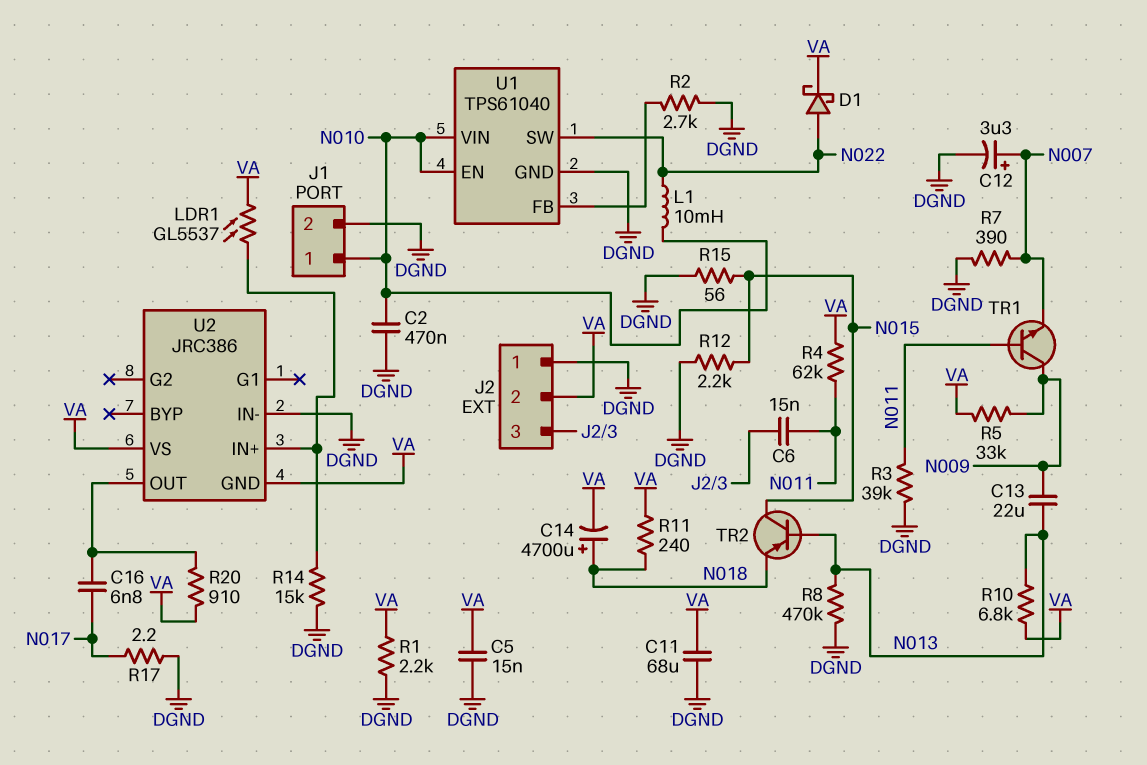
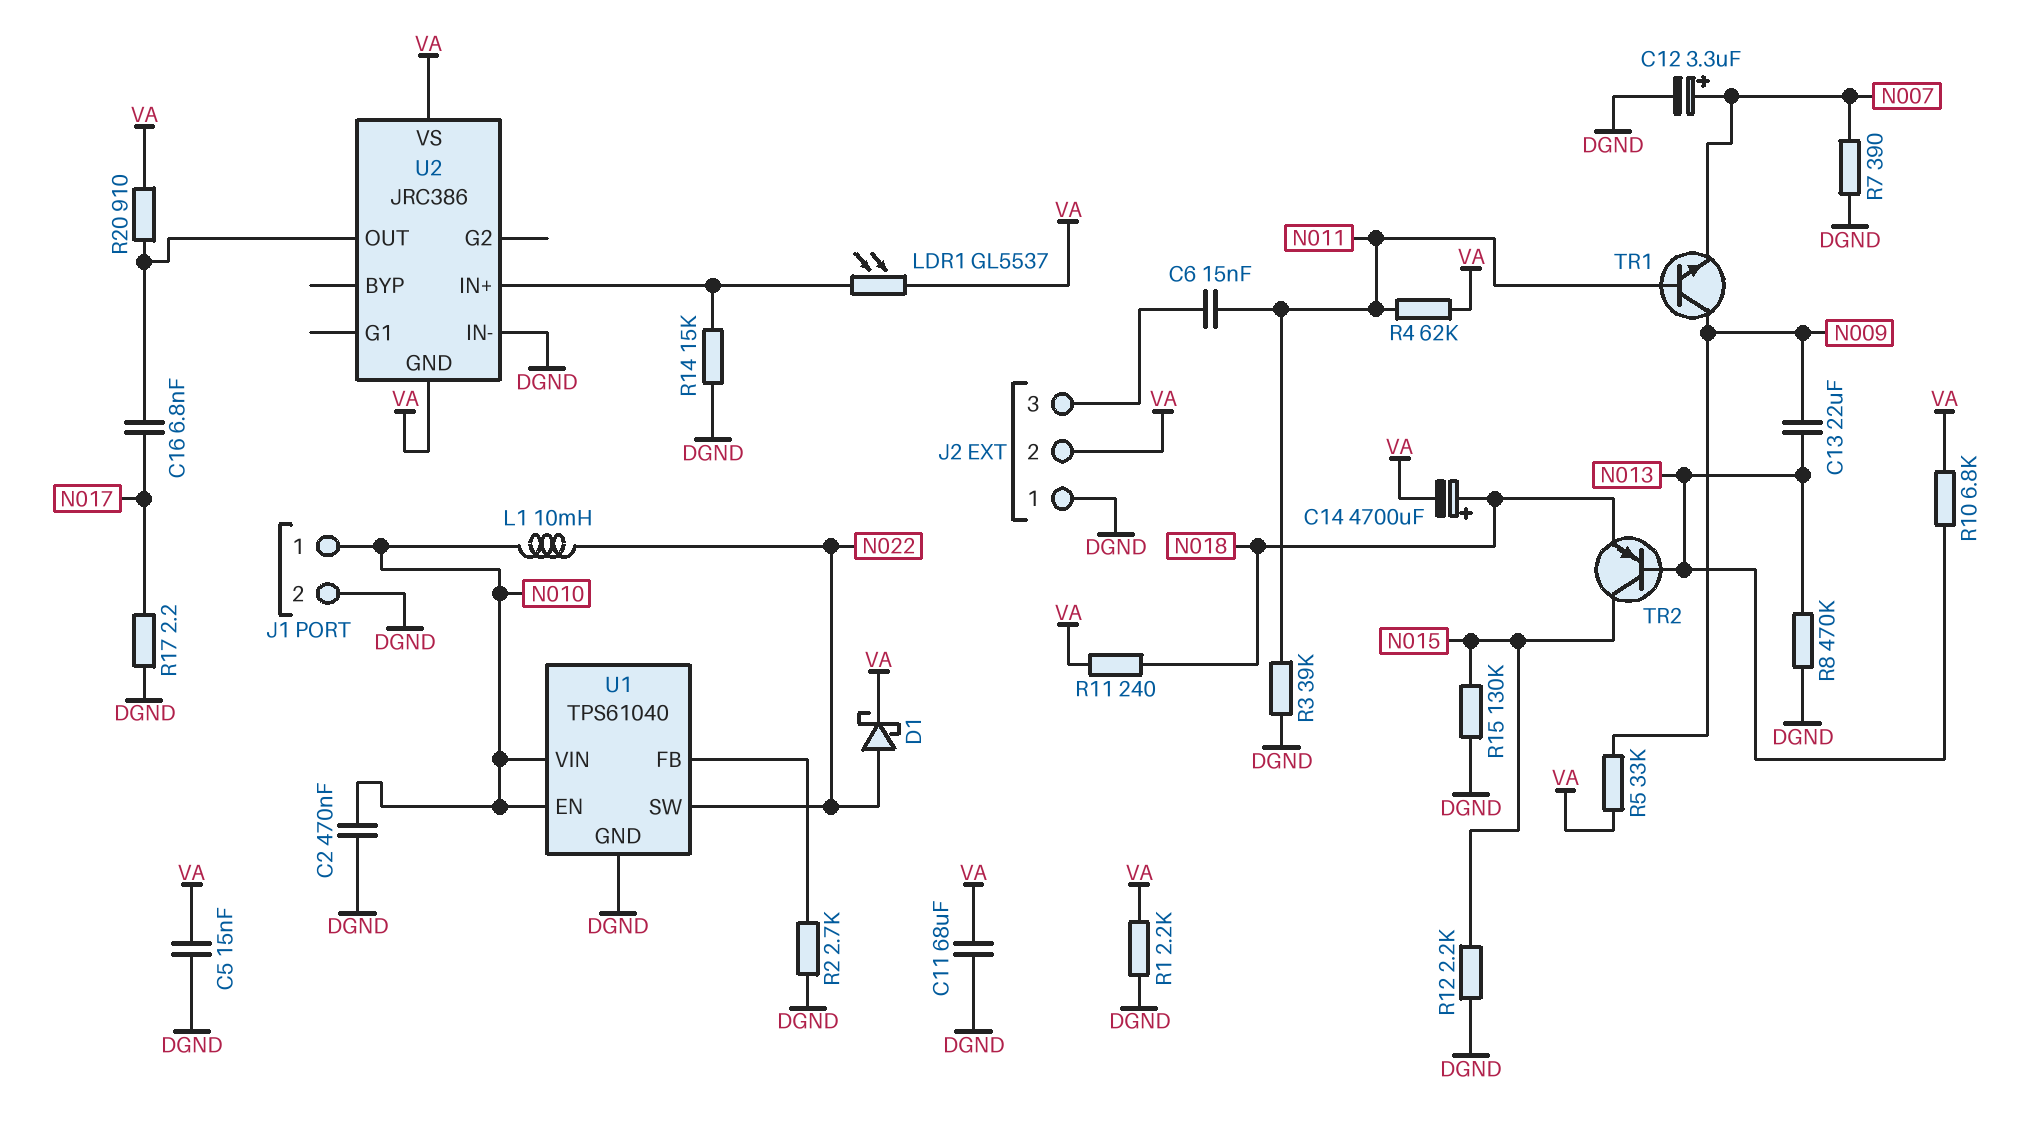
R15: 56 (DGND, N015) -> 130k (DGND, N015)

